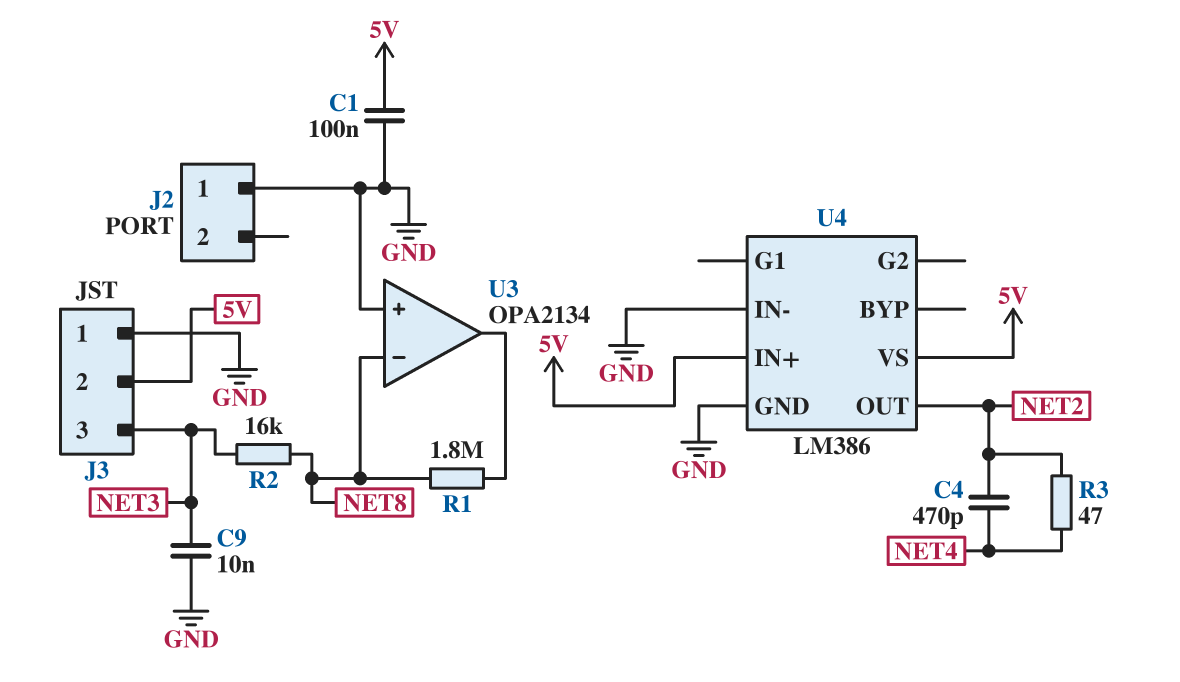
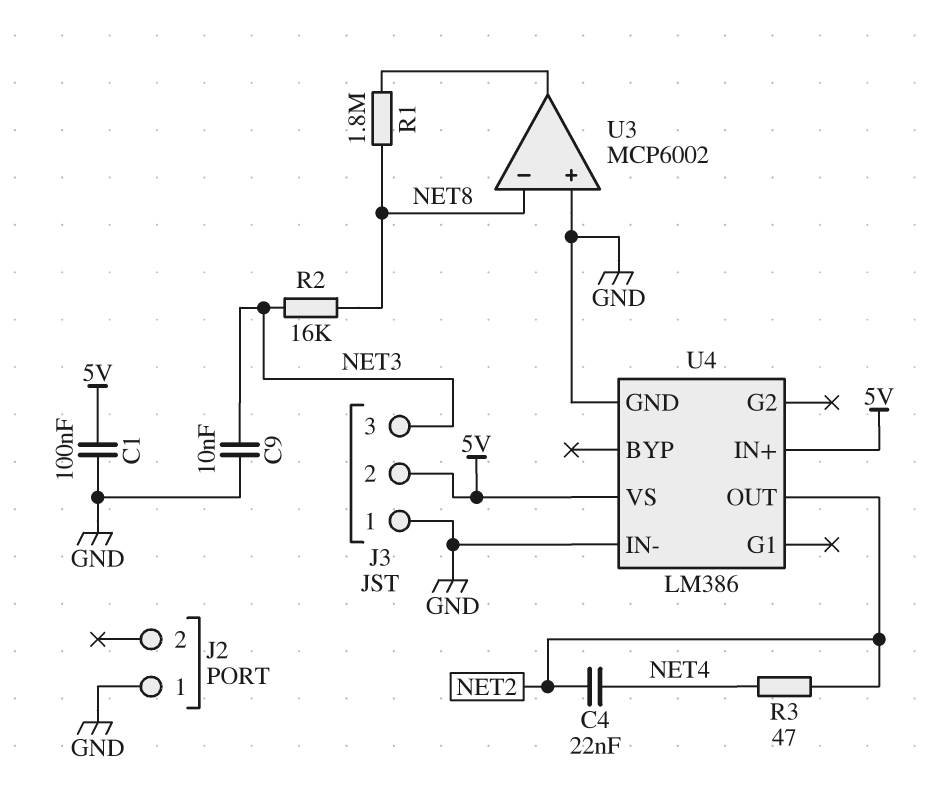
C4: 470pF (NET2, NET4) -> 22nF (NET2, NET4)
U3: OPA2134 -> MCP6002

